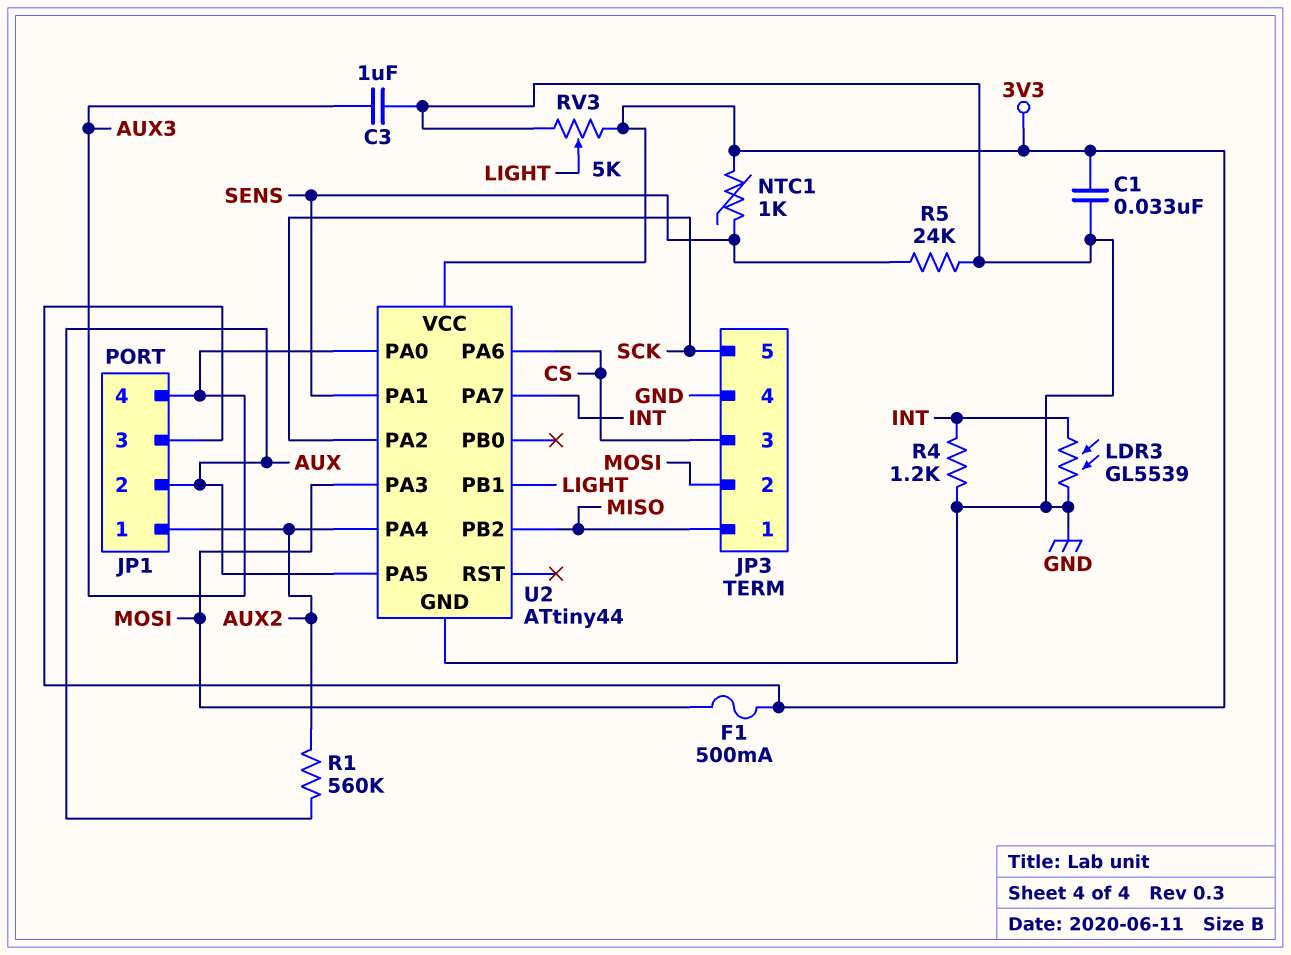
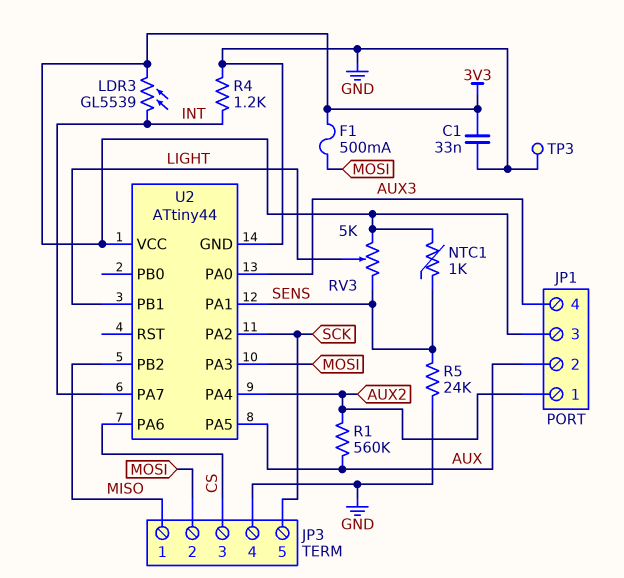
C3: 1uF (AUX3, GND) -> none
LDR3: GL5539 (GND, INT) -> GL5539 (3V3, INT)
RV3: 5k (3V3, GND, wiper LIGHT) -> 5k (3V3, SENS, wiper LIGHT)
TP3: none -> test point (GND)

